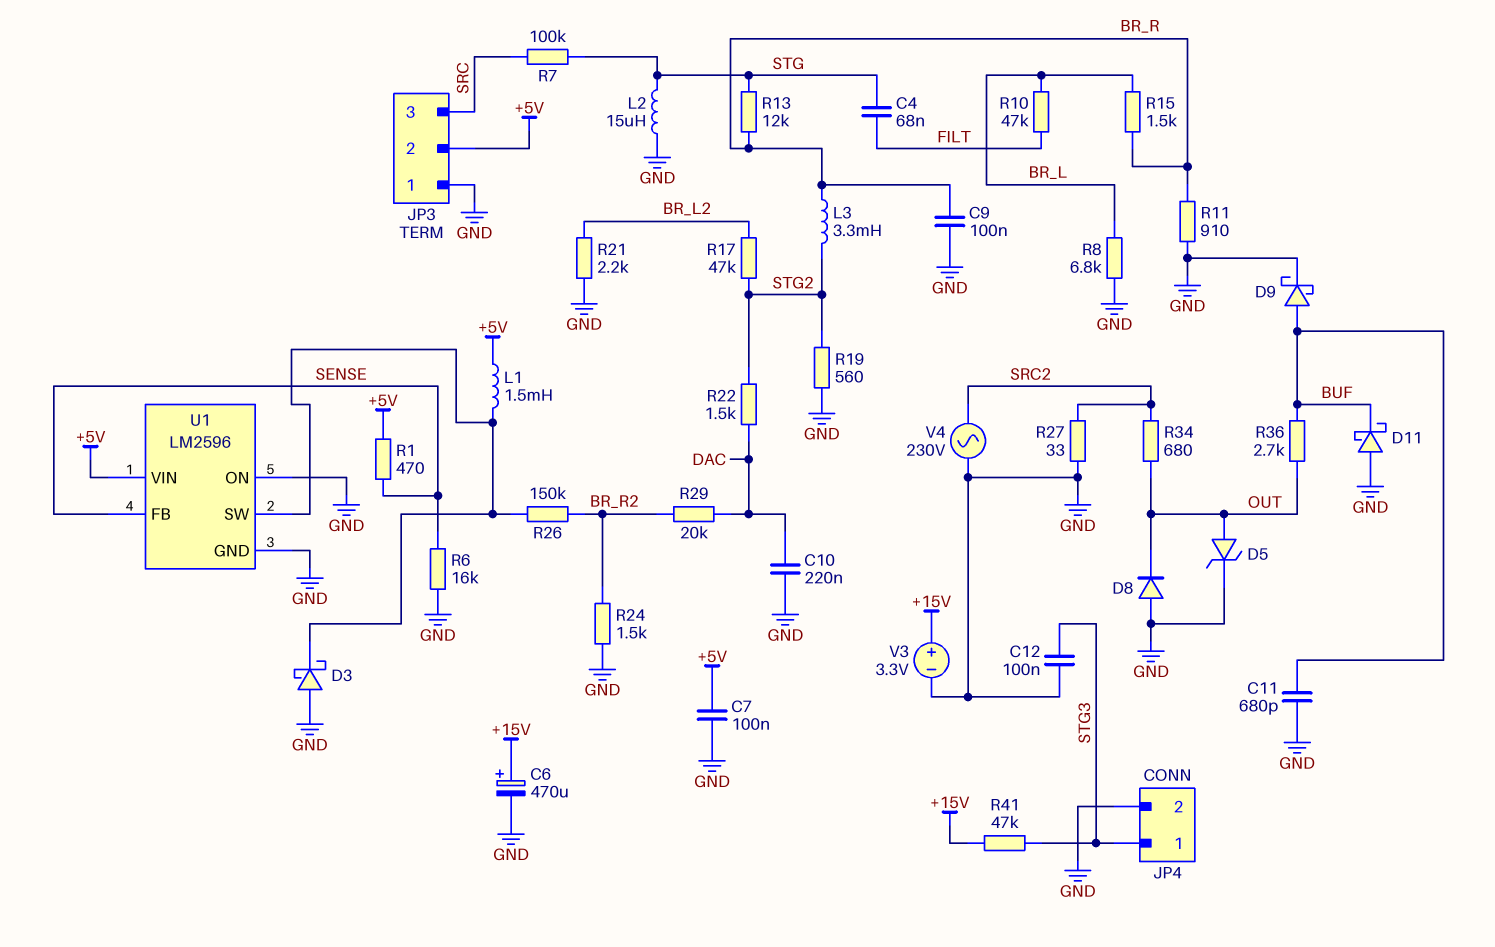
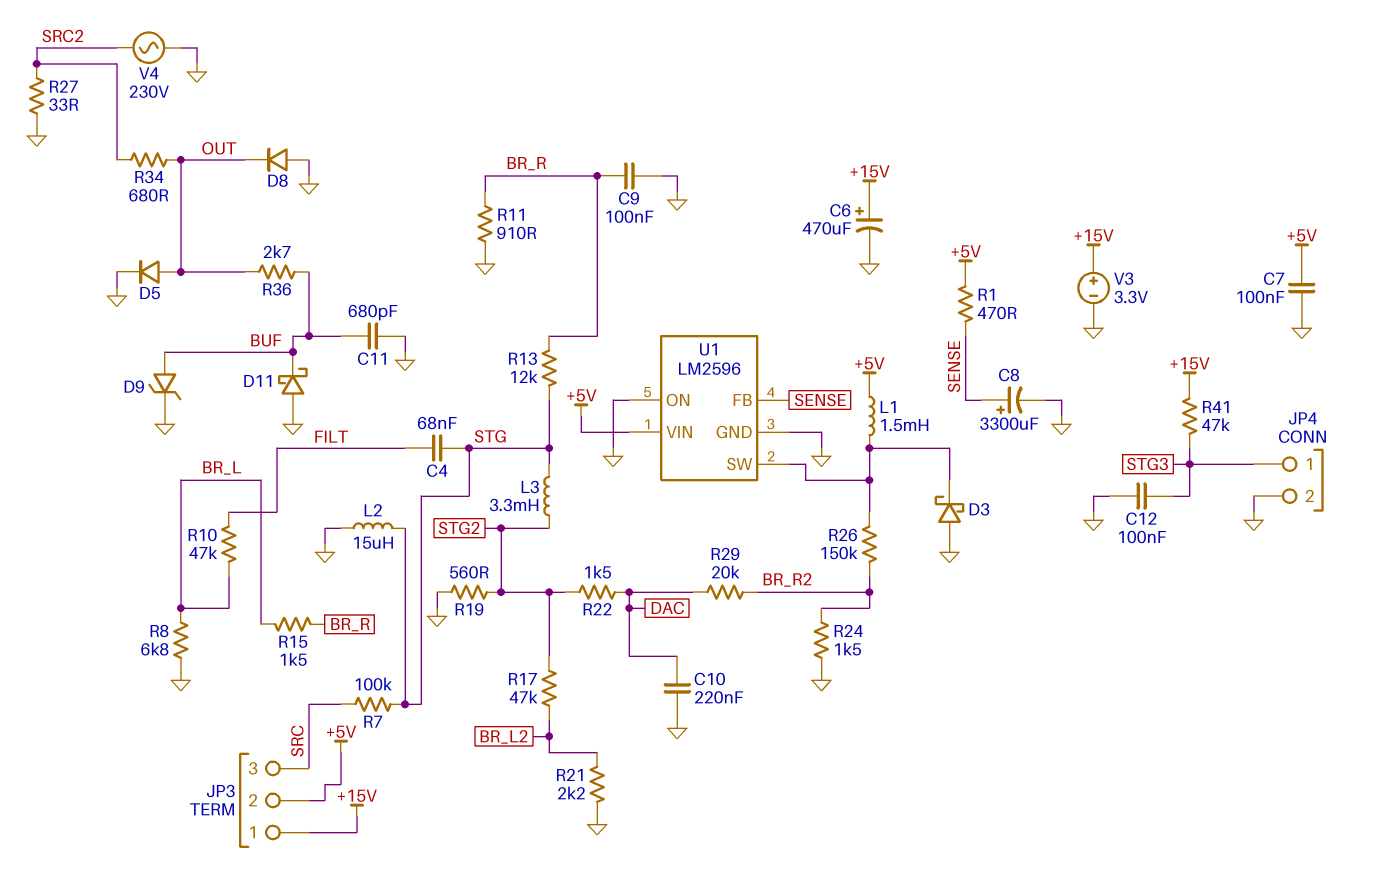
C8: none -> 3300uF (plus SENSE, minus GND)
D5: zener (A OUT, K GND) -> diode (A OUT, K GND)
D9: schottky (A BUF, K GND) -> zener (A BUF, K GND)
JP3 pin 1: GND -> +15V
L3: 3.3mH (BR_R, STG2) -> 3.3mH (STG, STG2)
R6: 16k (GND, SENSE) -> none

